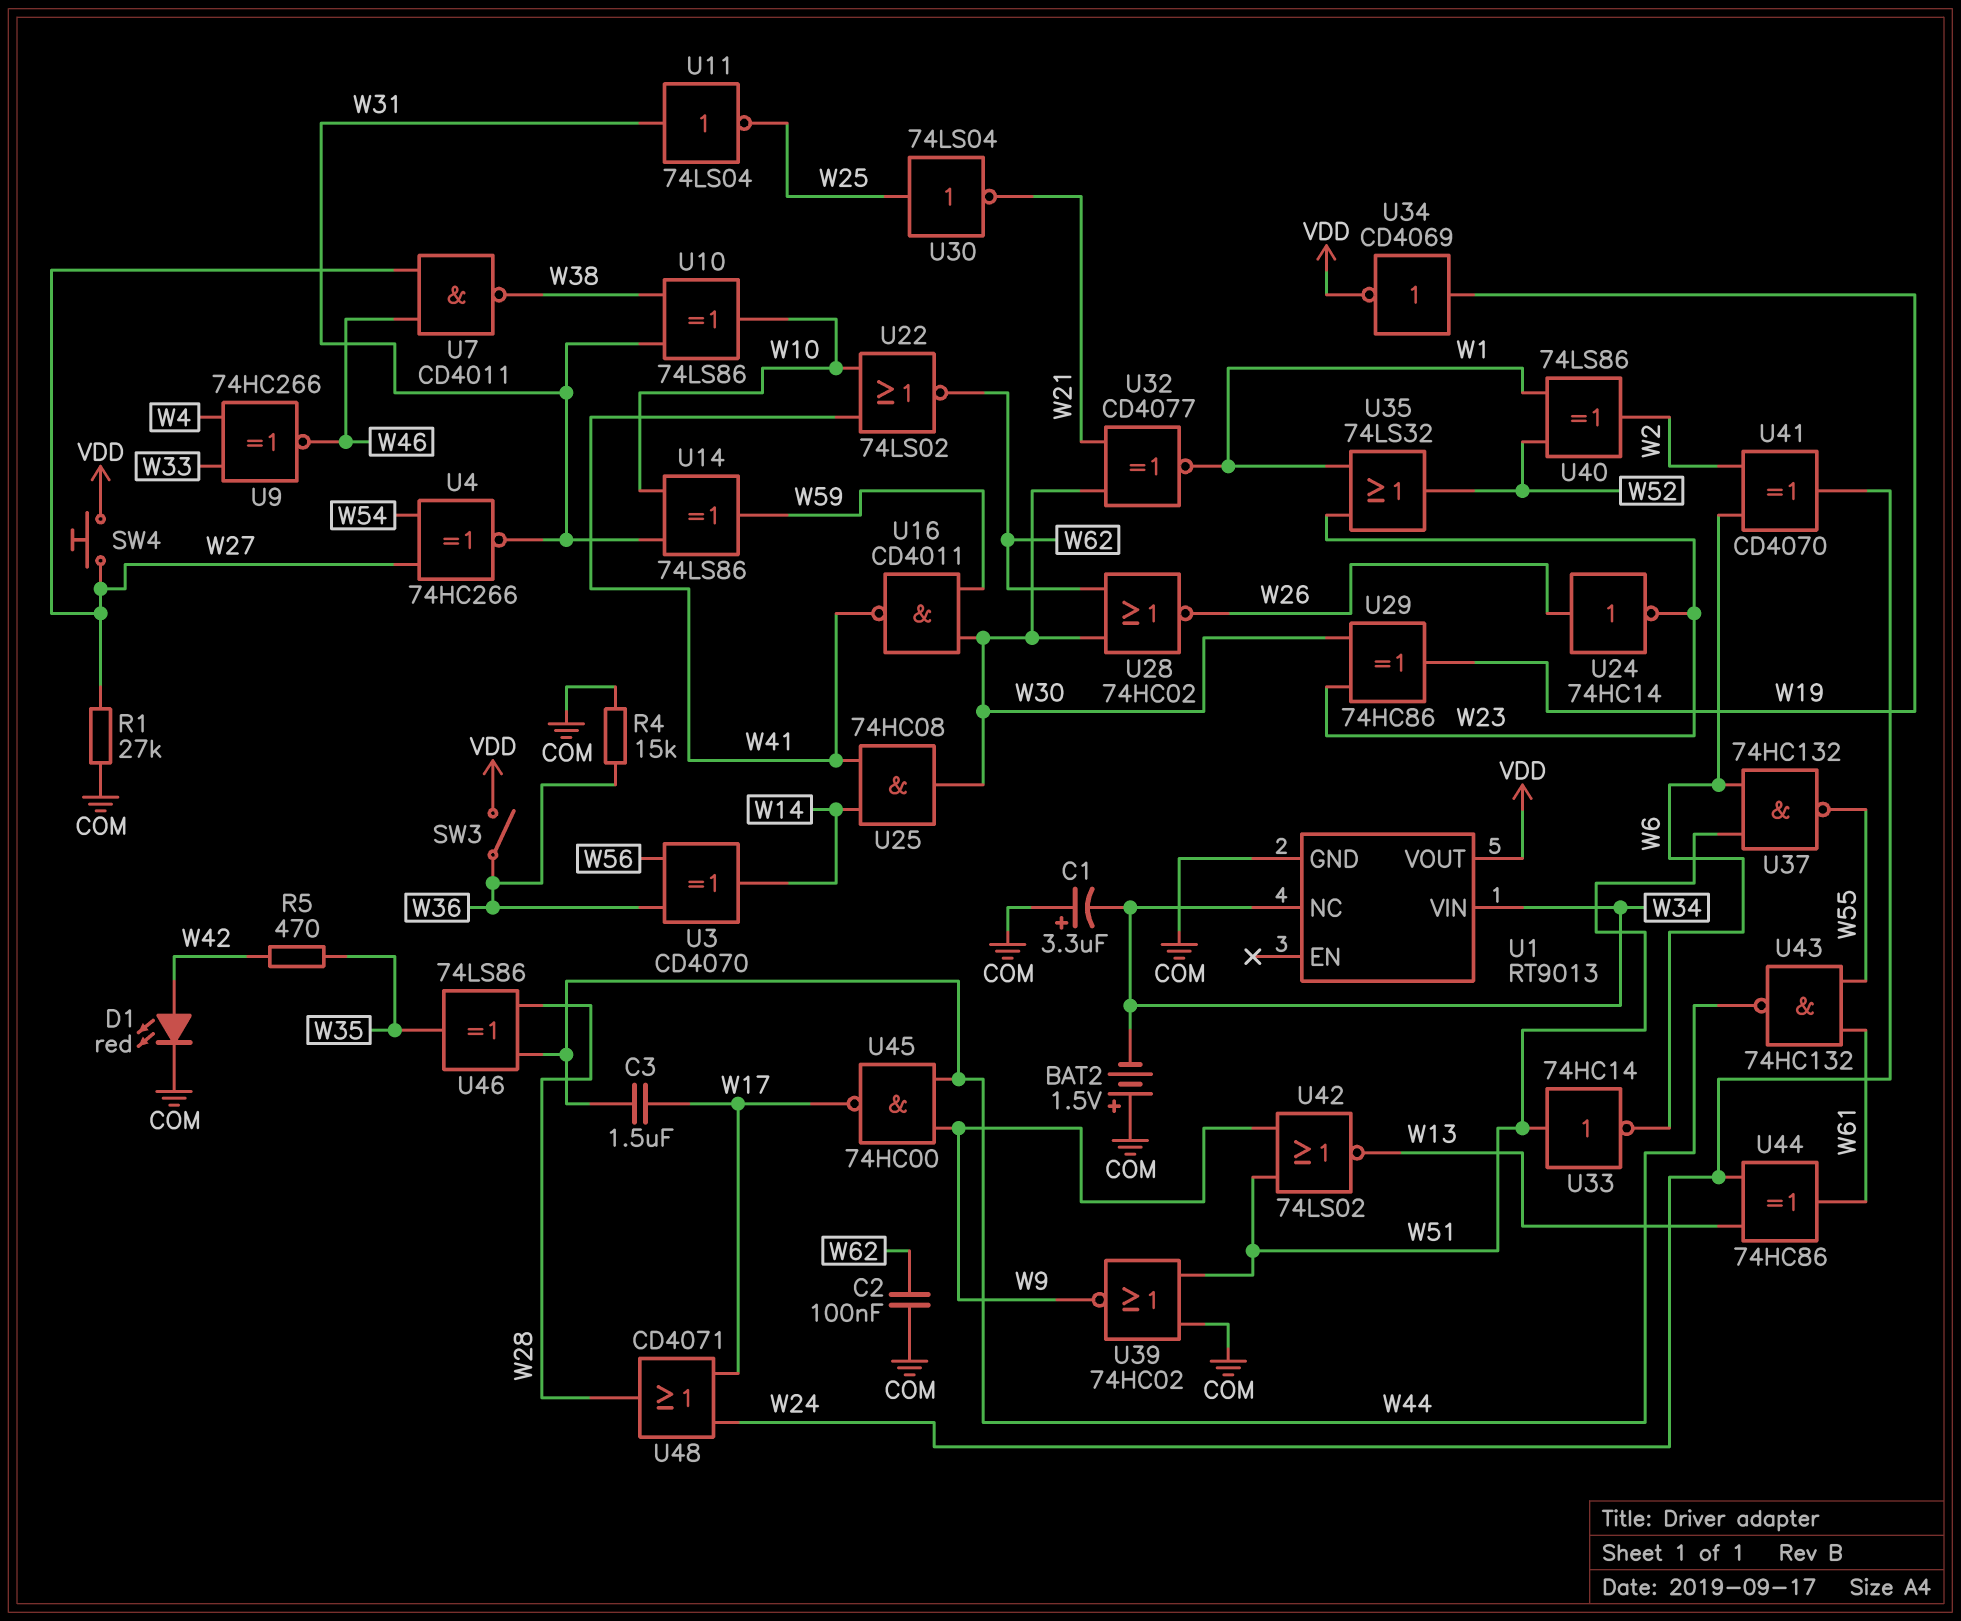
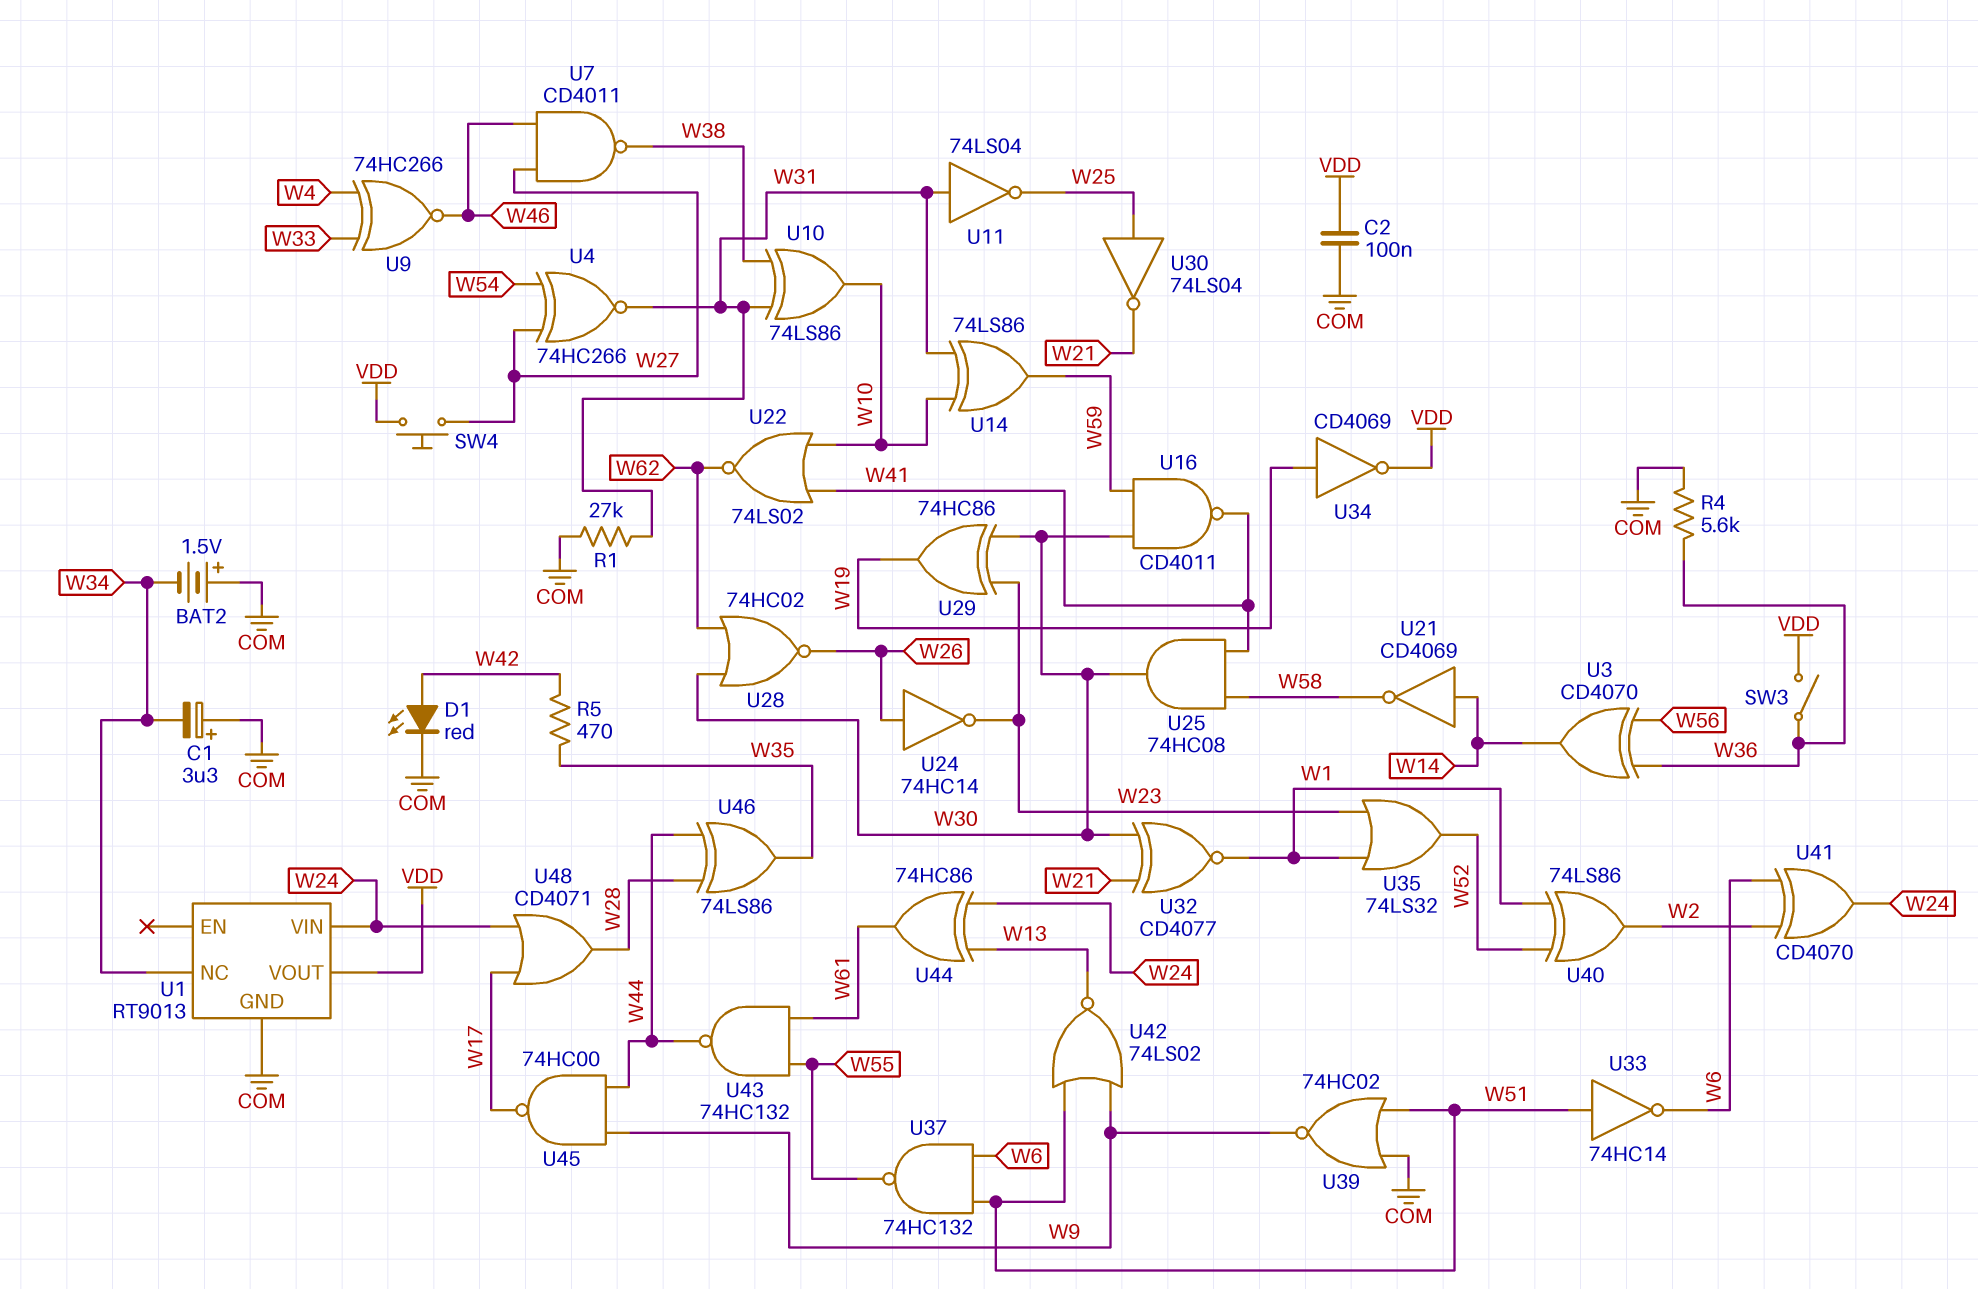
C2: 100nF (COM, W62) -> 100nF (COM, VDD)
C3: 1.5uF (W17, W44) -> none
R1: 27k (COM, W27) -> 27k (COM, W31)
R4: 15k (COM, W36) -> 5.6k (COM, W36)
U1 pin VIN: W34 -> W24
U21: none -> NOT CD4069 (in W14, out W58)
U25: AND 74HC08 (in W14, in W41, out W30) -> AND 74HC08 (in W41, in W58, out W30)

